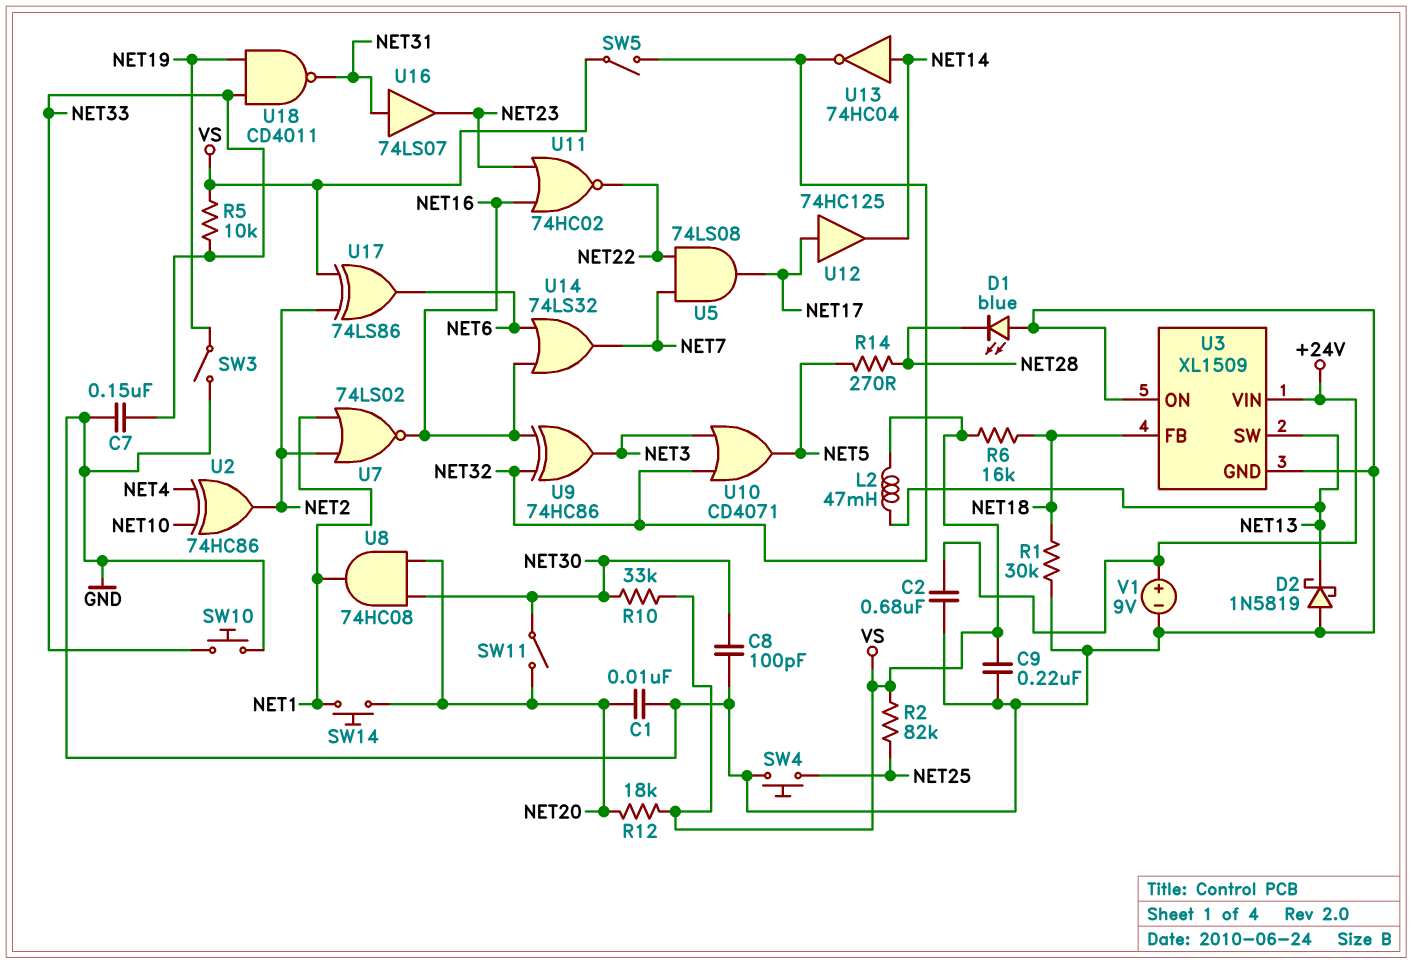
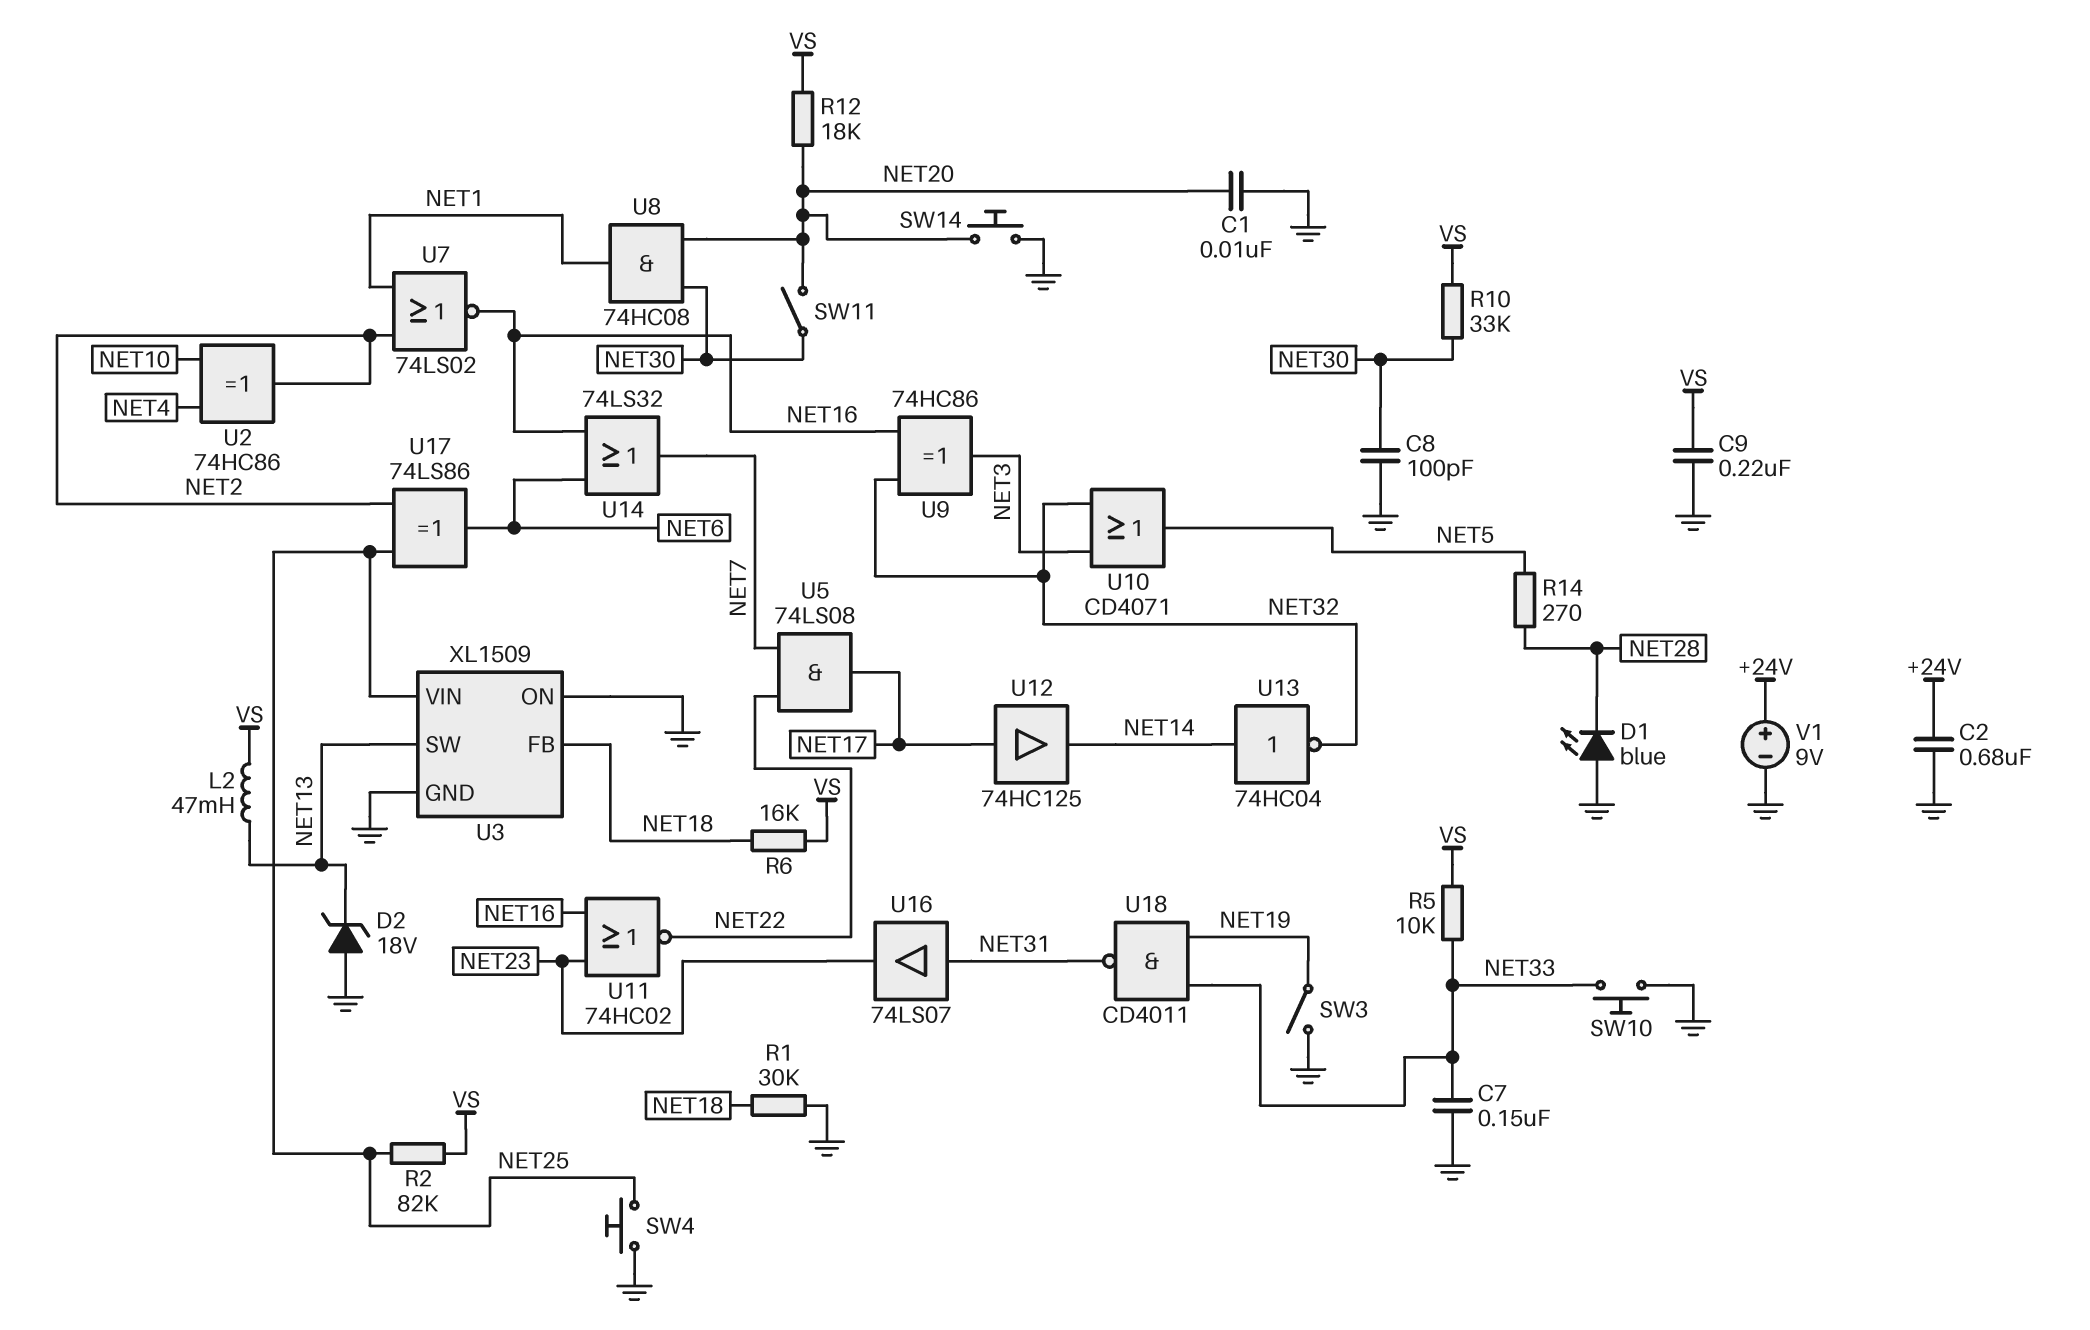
D2: schottky 1N5819 (A GND, K NET13) -> zener 18V (A GND, K NET13)
SW5: switch (NET32, VS) -> none
SW14: button (NET1, NET20) -> button (GND, NET20)
U3 pin VIN: +24V -> NET25
U17: XOR 74LS86 (in NET2, in VS, out NET6) -> XOR 74LS86 (in NET2, in NET25, out NET6)

